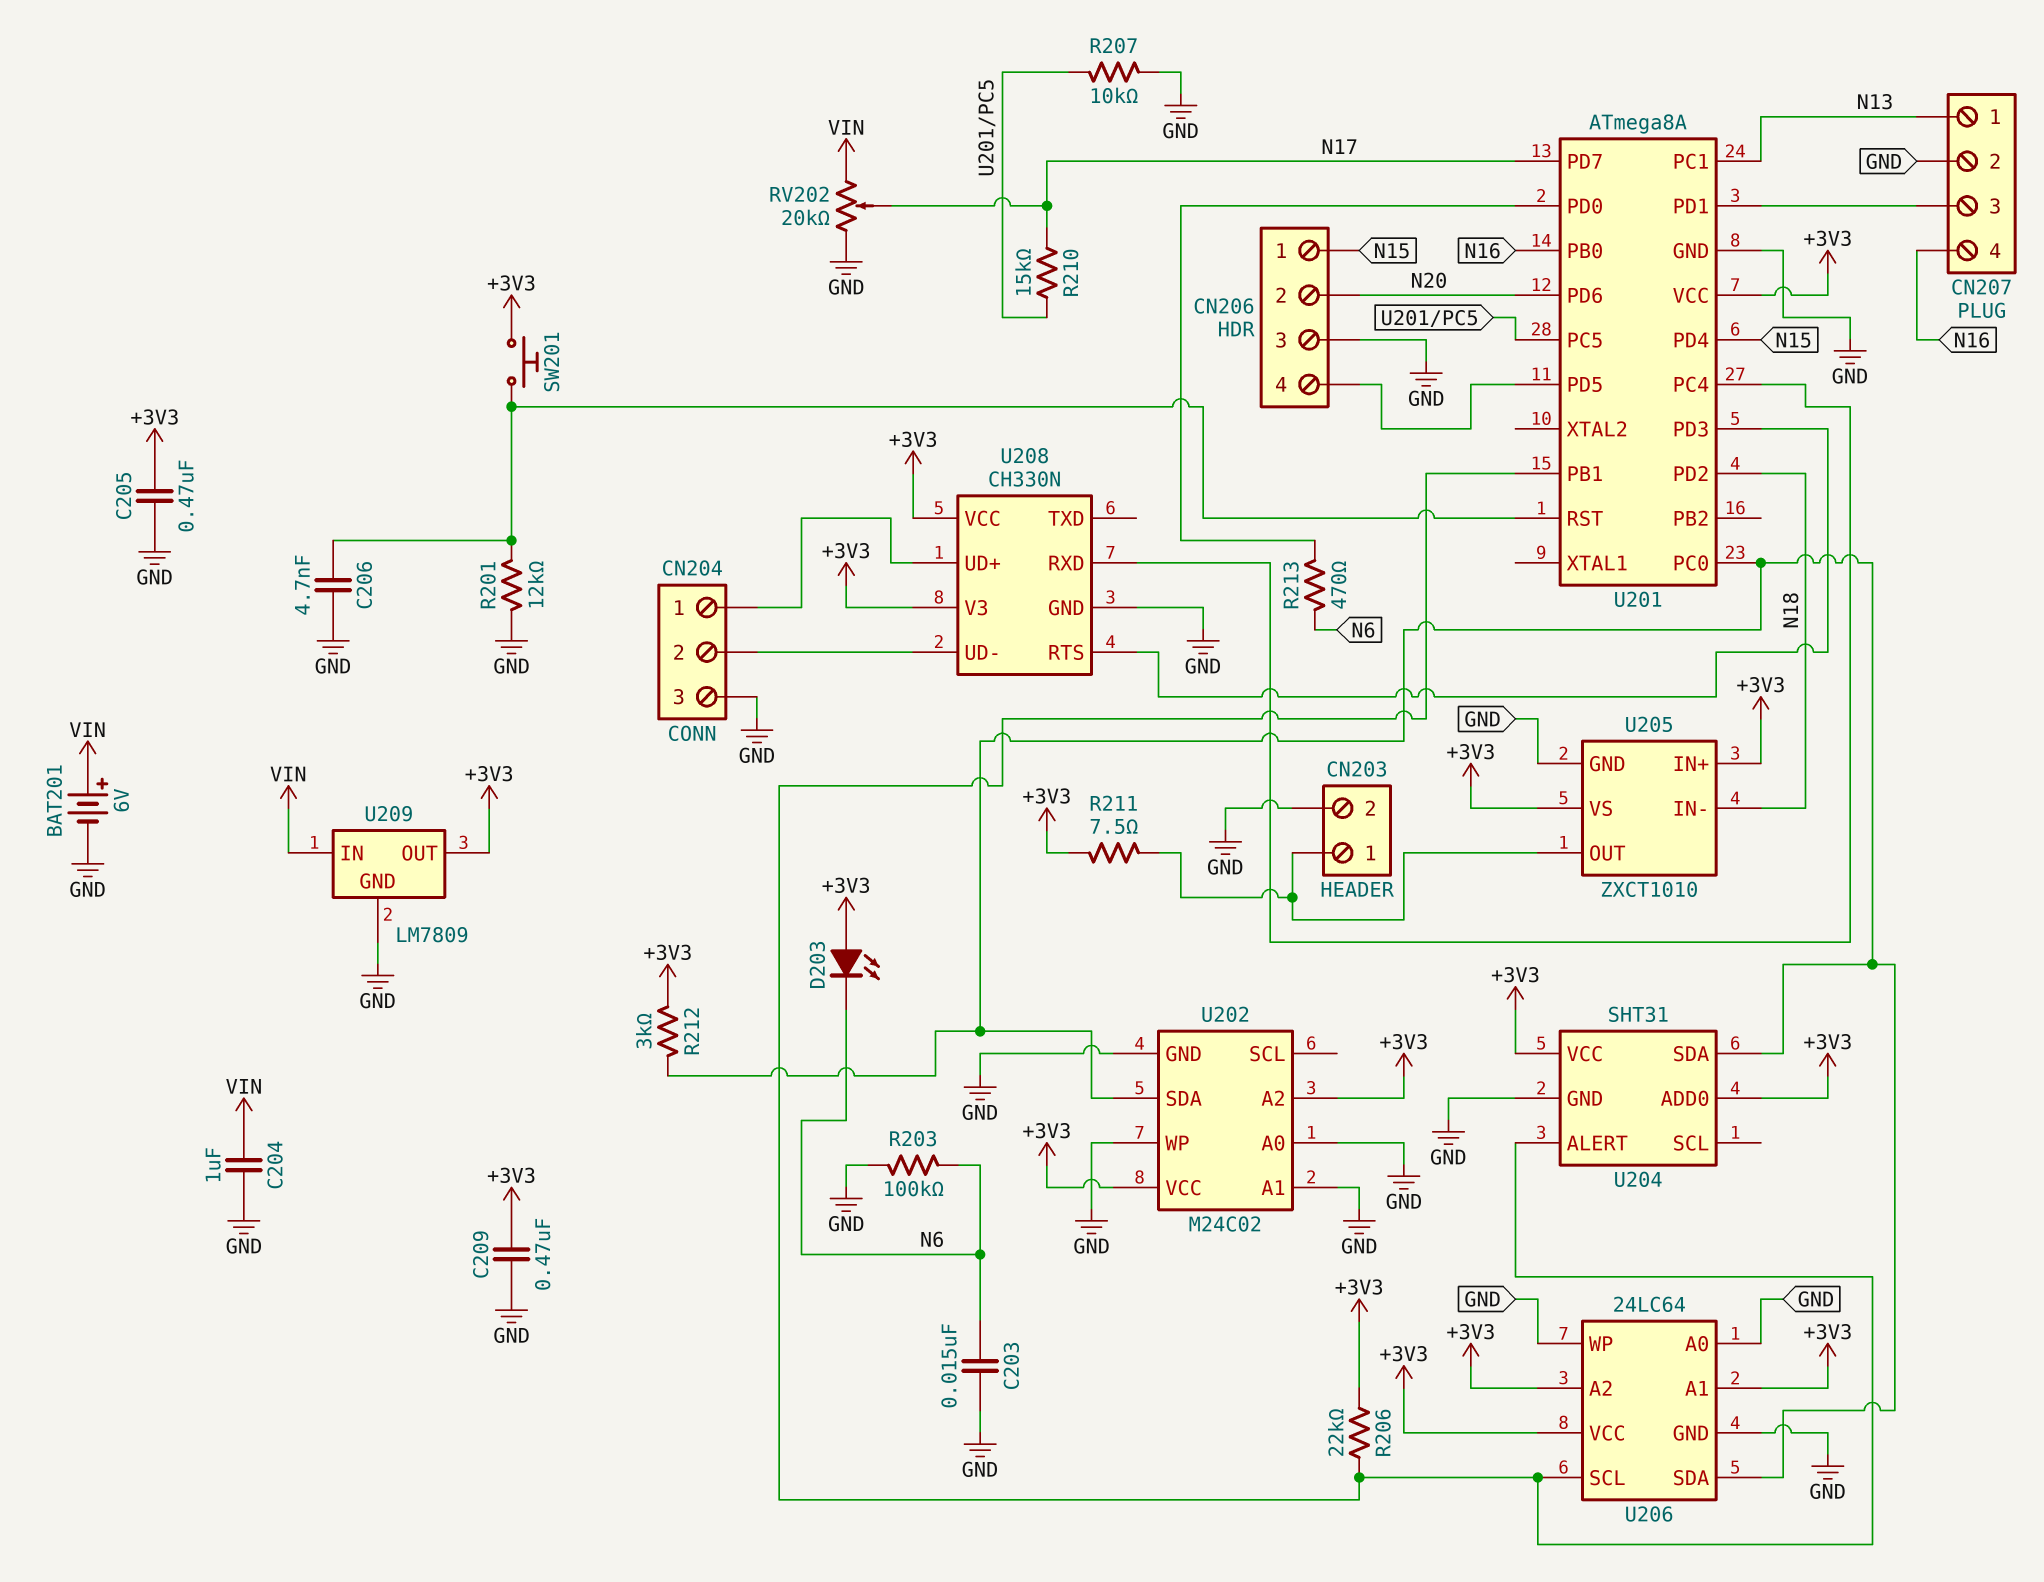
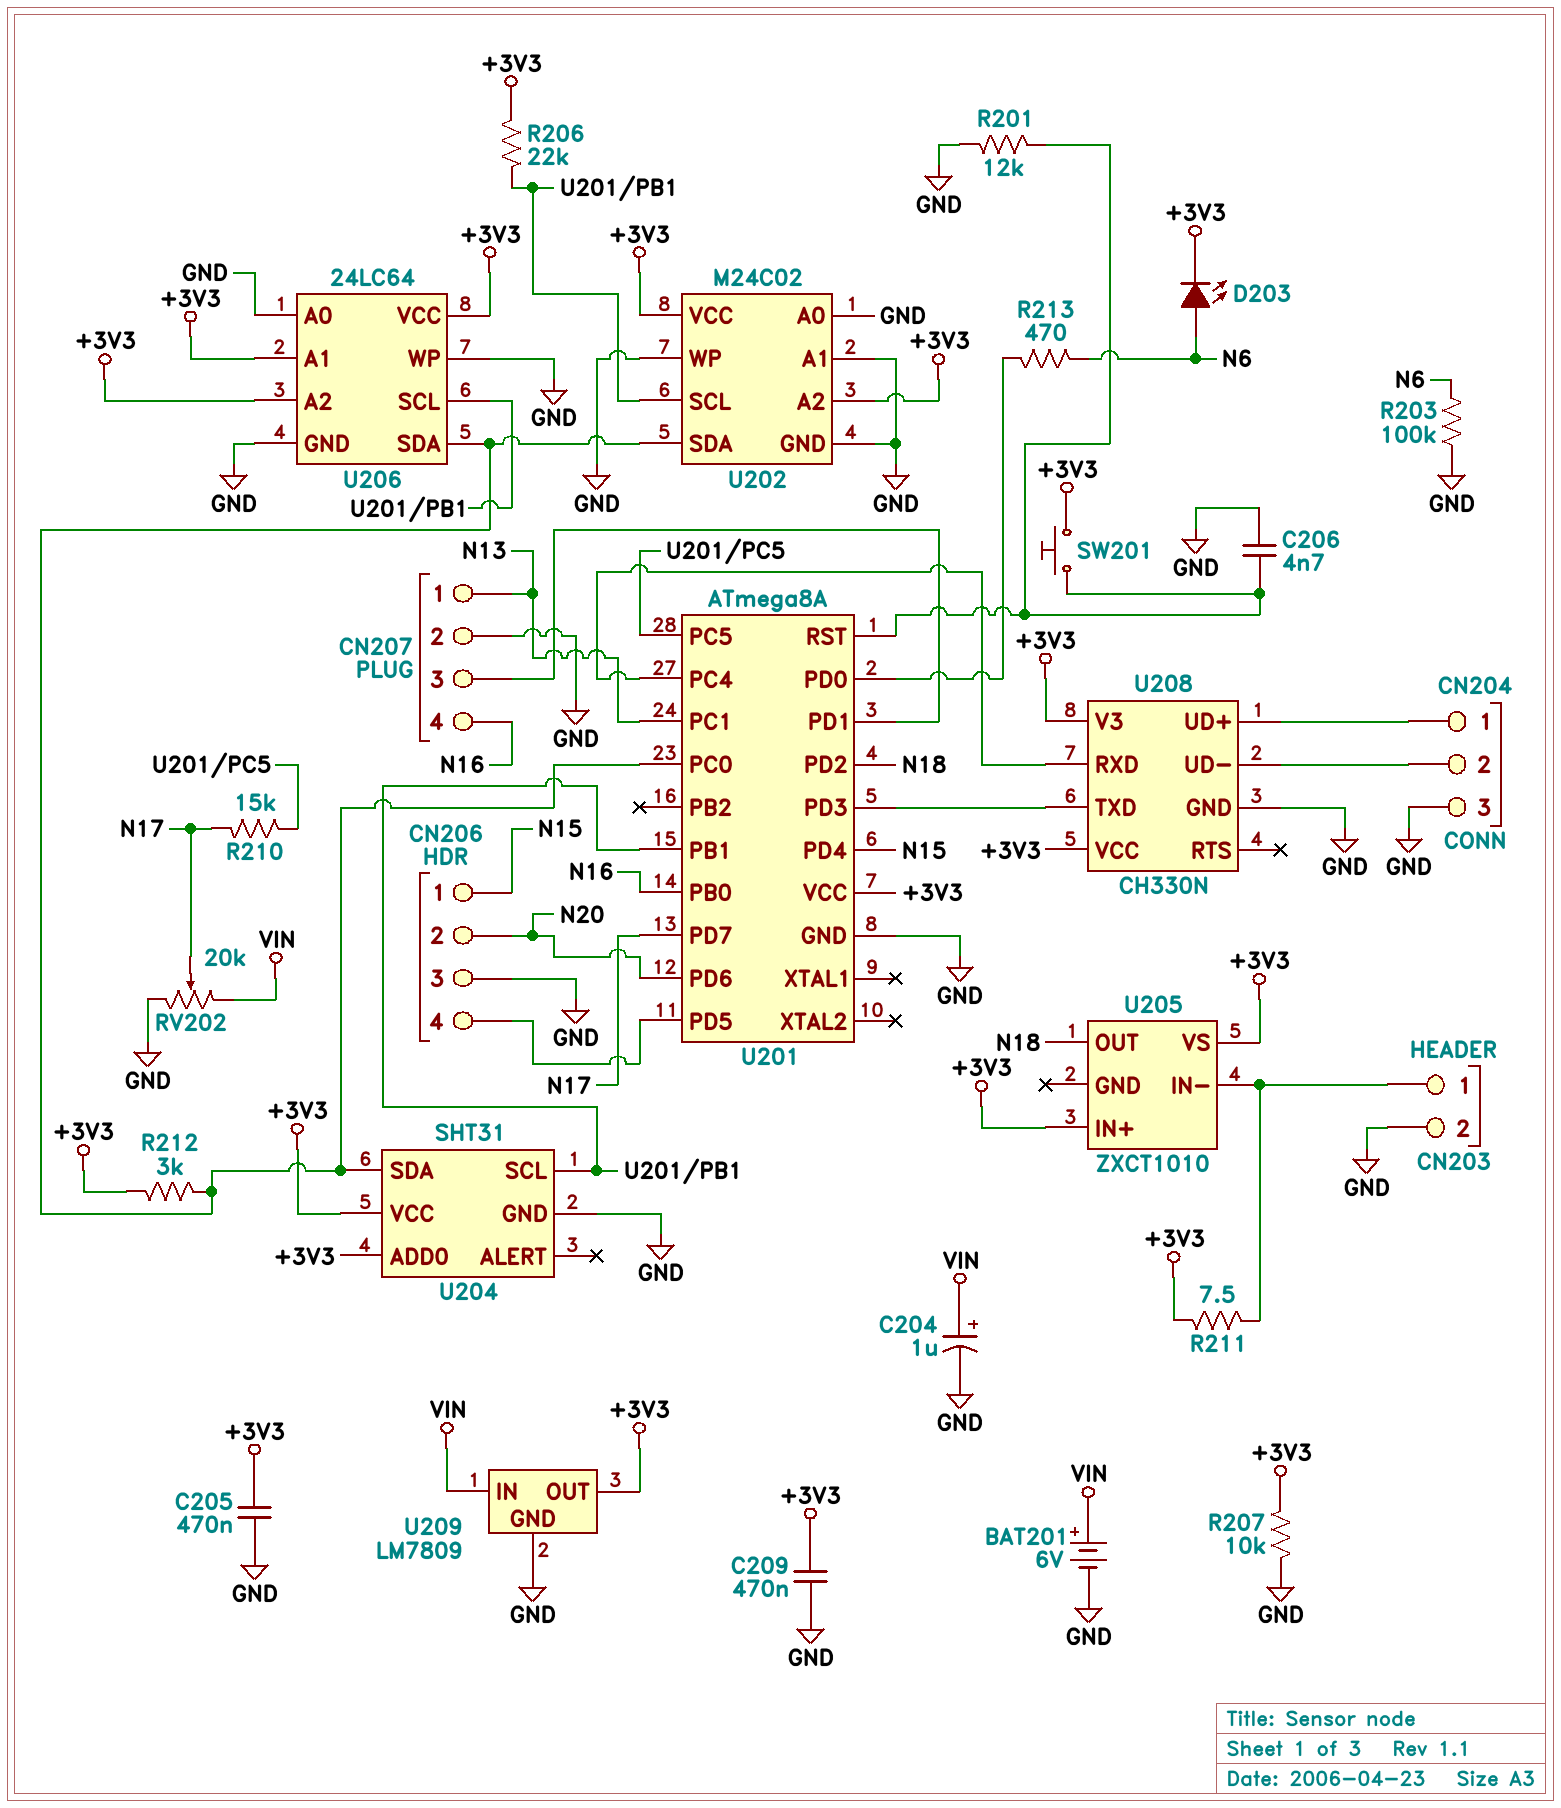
C203: 15nF (GND, N6) -> none
C204: 1uF (GND, VIN) -> 1uF (plus VIN, minus GND)
D203: LED (A +3V3, K N6) -> LED (A N6, K +3V3)
R207: 10k (GND, U201/PC5) -> 10k (+3V3, GND)
U202 pin SCL: none -> U201/PB1
U204 pin ALERT: U201/PB1 -> none
U204 pin SCL: none -> U201/PB1
U205 pin GND: GND -> none
U205 pin IN-: N18 -> CN203/1
U205 pin OUT: CN203/1 -> N18
U208 pin RTS: U201/PD3 -> none
U208 pin TXD: none -> U201/PD3

